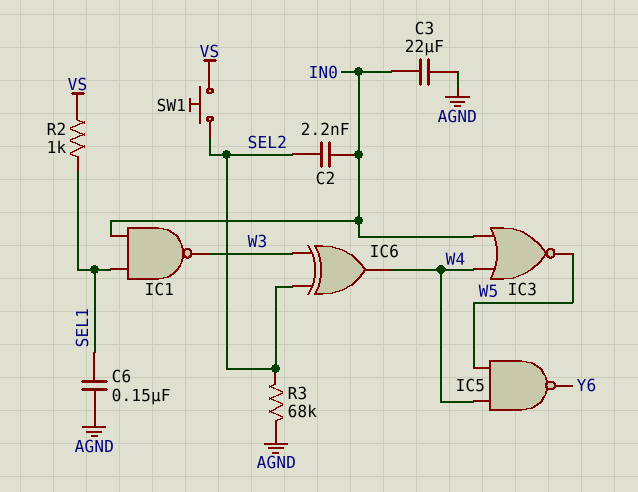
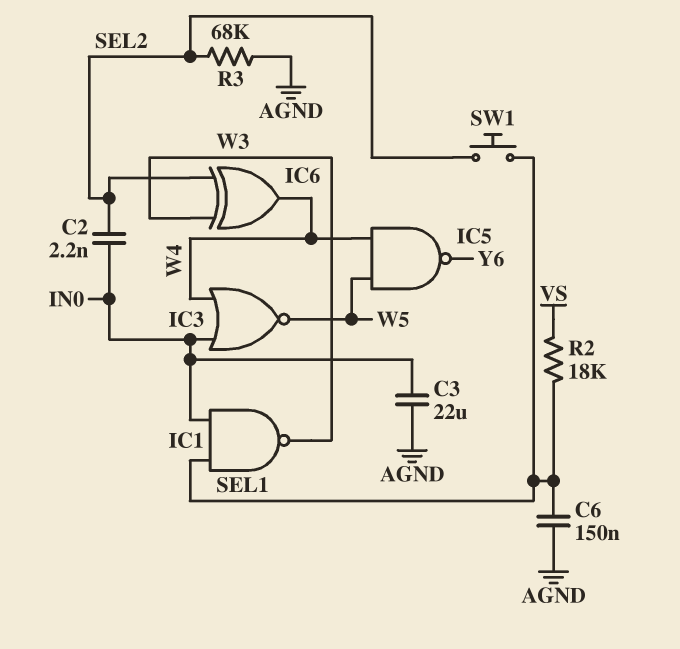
R2: 1k (SEL1, VS) -> 18k (SEL1, VS)
SW1: button (SEL2, VS) -> button (SEL1, SEL2)

